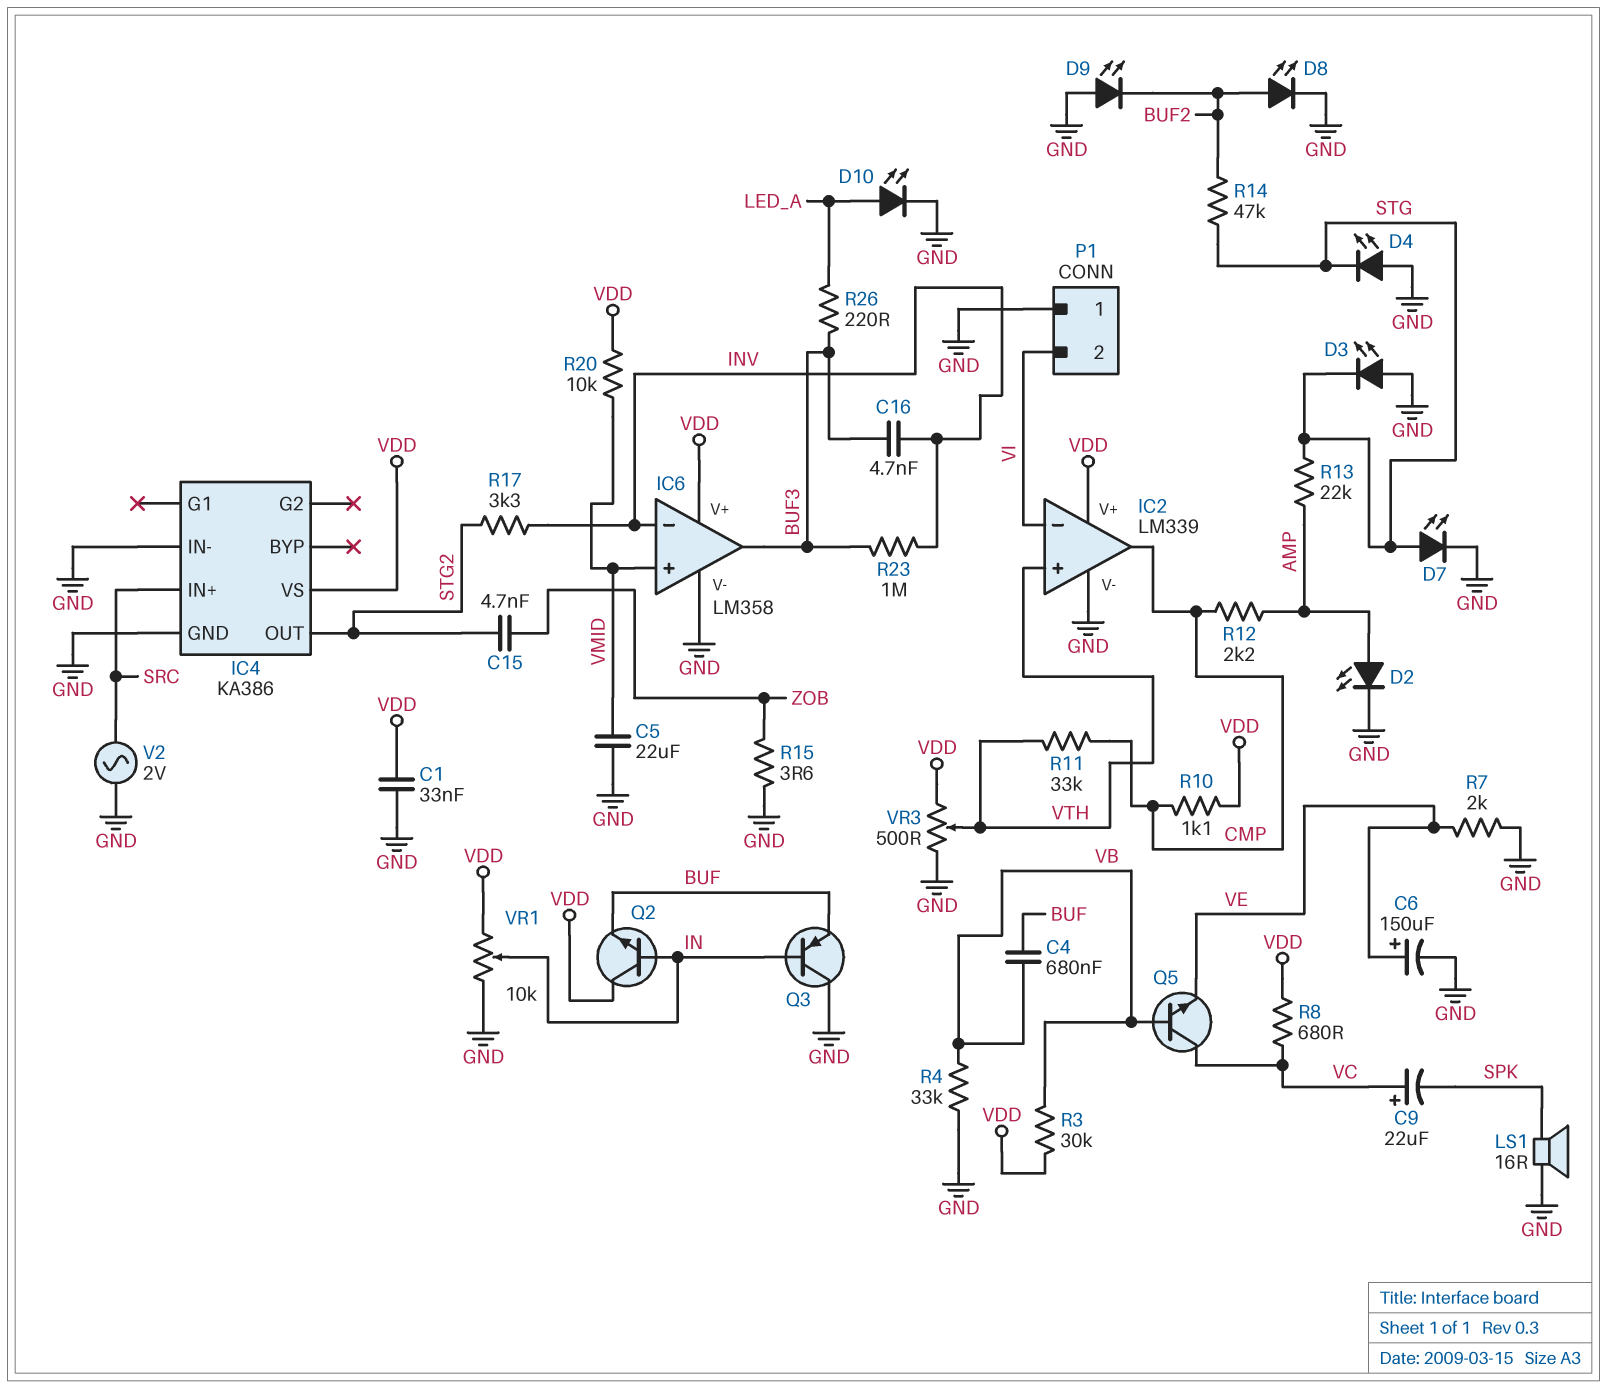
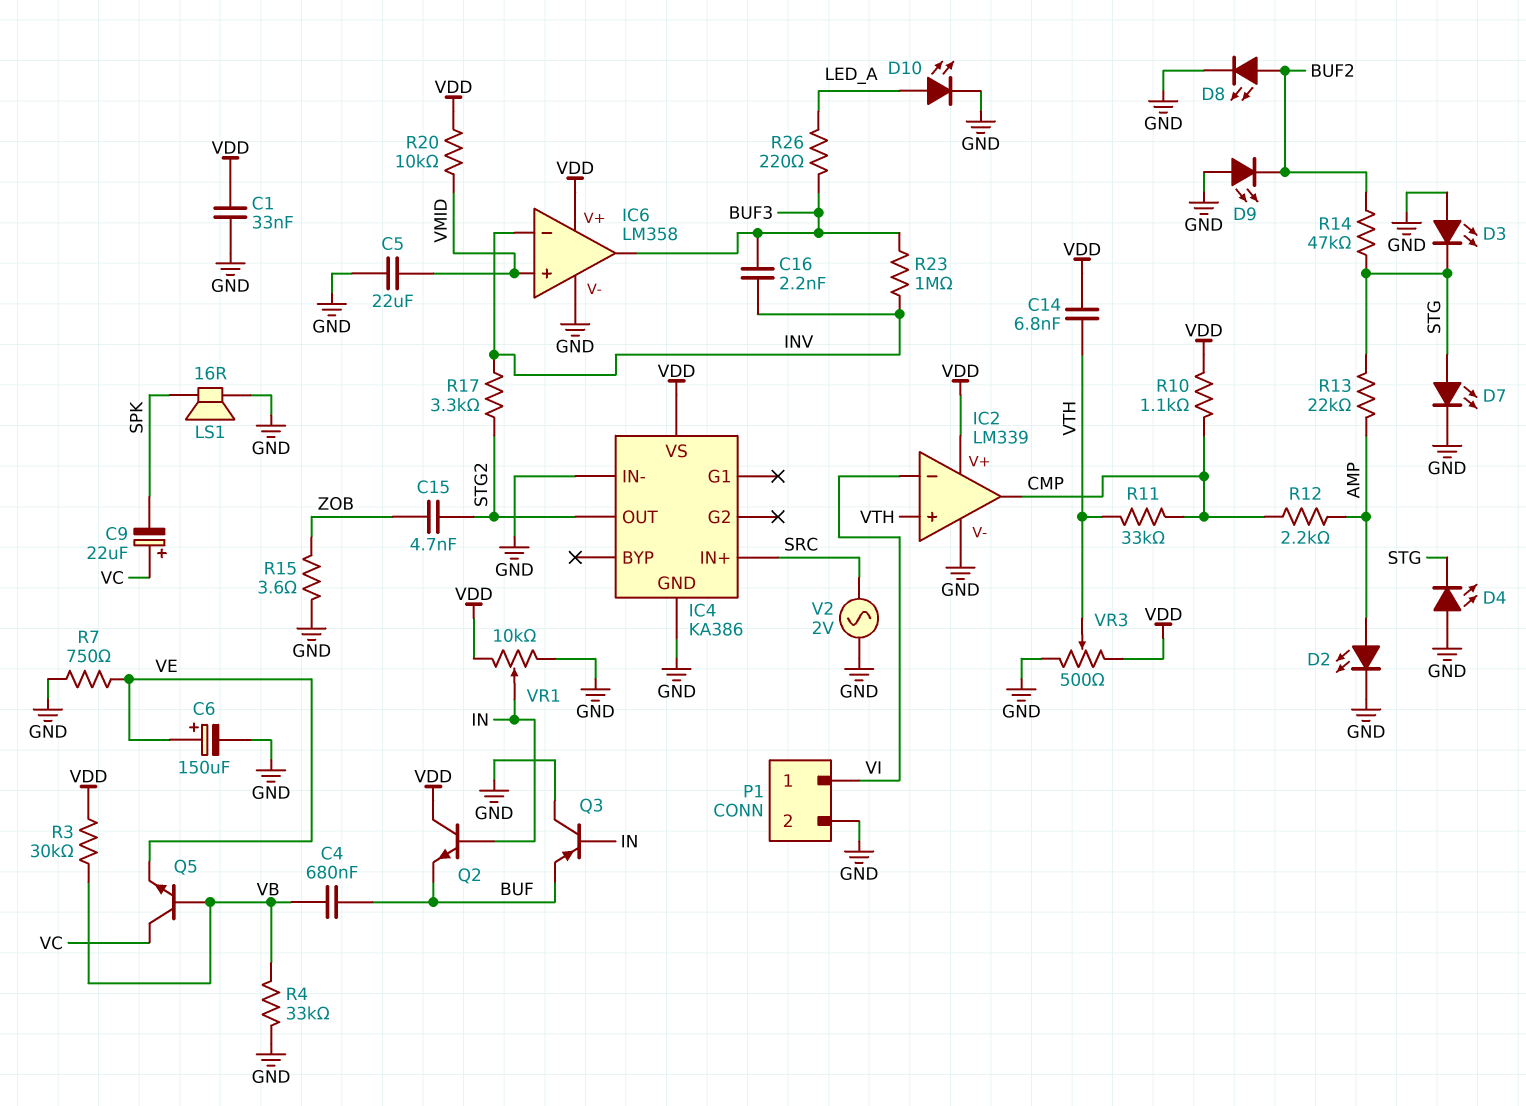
C14: none -> 6.8nF (VDD, VTH)
C16: 4.7nF (BUF3, INV) -> 2.2nF (BUF3, INV)
P1 pin 1: GND -> VI
P1 pin 2: VI -> GND
R7: 2k (GND, VE) -> 750 (GND, VE)
R8: 680 (VC, VDD) -> none

